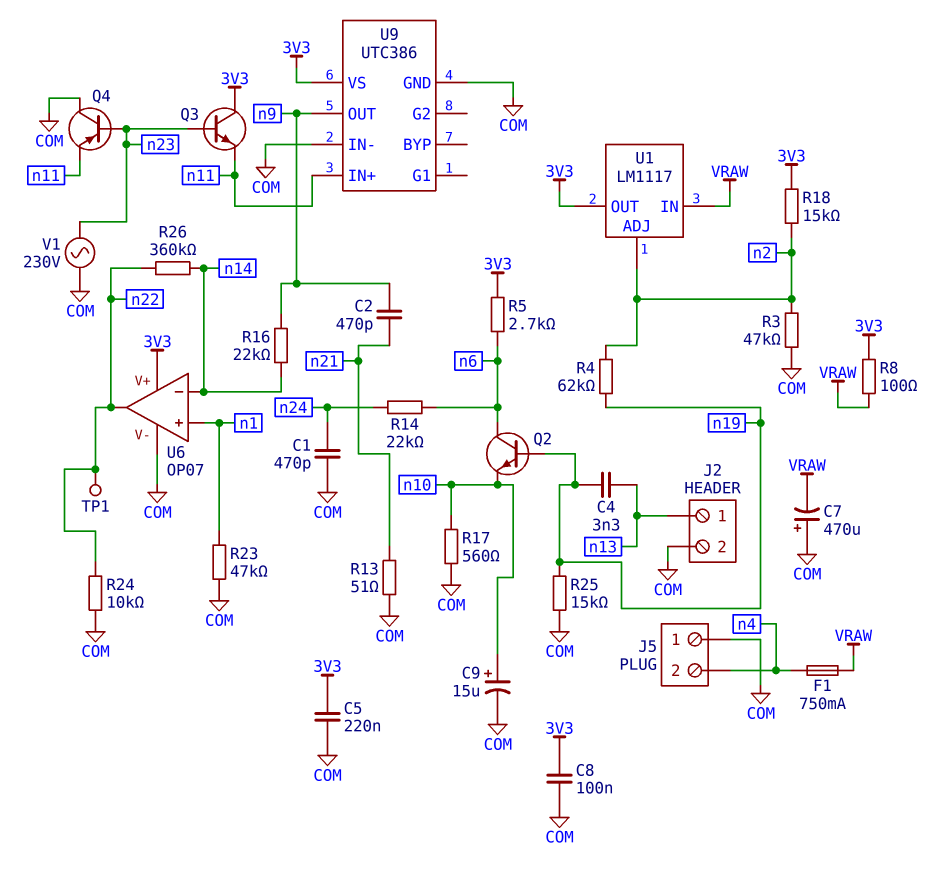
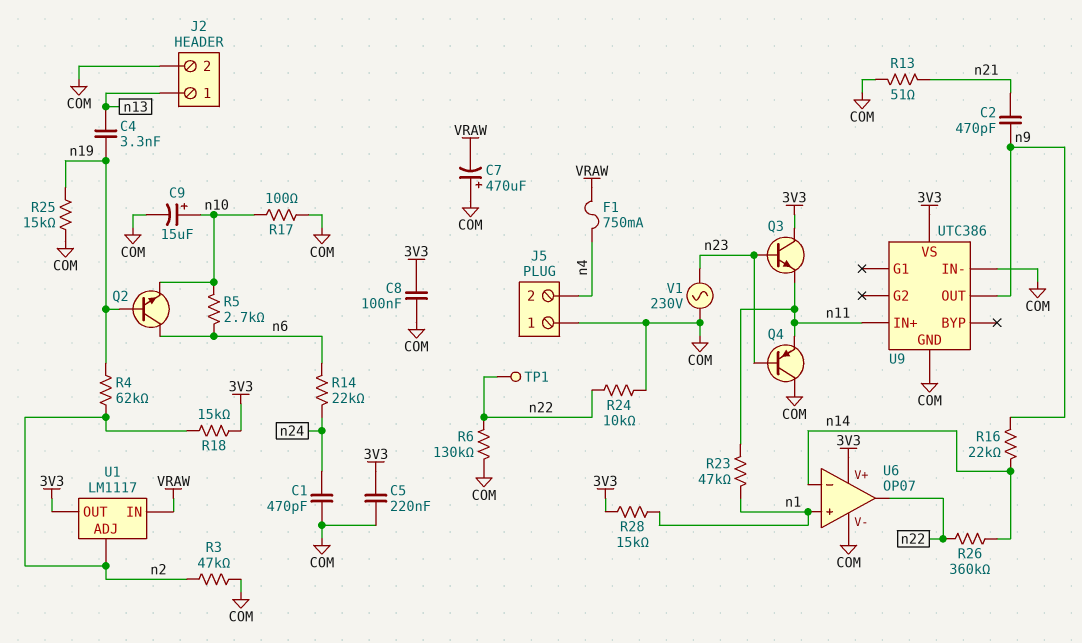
R5: 2.7k (3V3, n6) -> 2.7k (n6, n10)
R6: none -> 130k (COM, n22)
R8: 100 (3V3, VRAW) -> none
R17: 560 (COM, n10) -> 100 (COM, n10)
R23: 47k (COM, n1) -> 47k (n1, n11)
R28: none -> 15k (3V3, n1)

